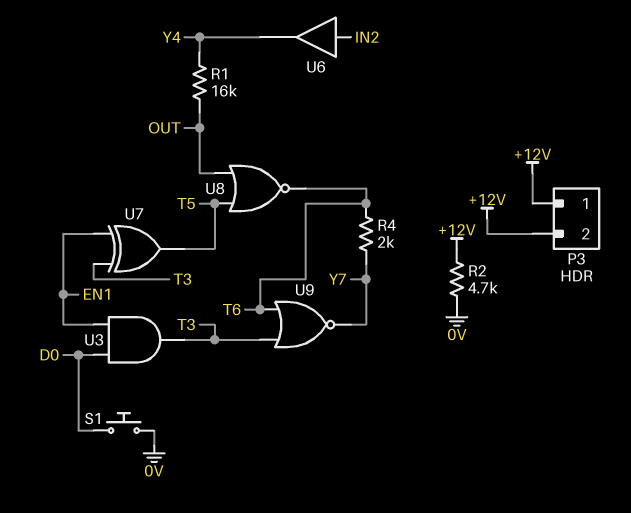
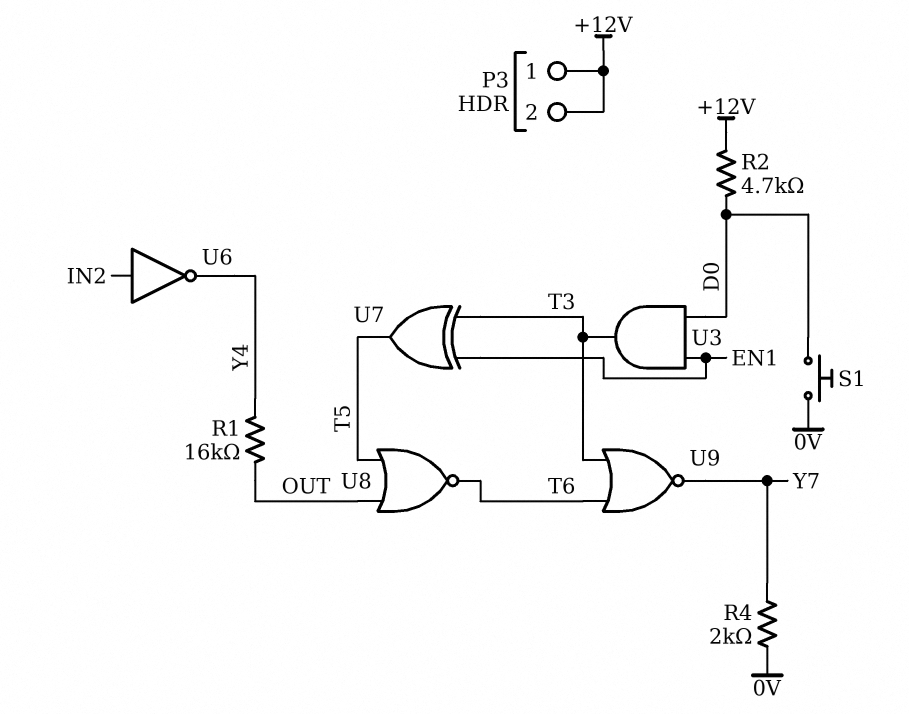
R2: 4.7k (+12V, 0V) -> 4.7k (+12V, D0)
R4: 2k (T6, Y7) -> 2k (0V, Y7)
U6: buffer (in IN2, out Y4) -> NOT (in IN2, out Y4)

